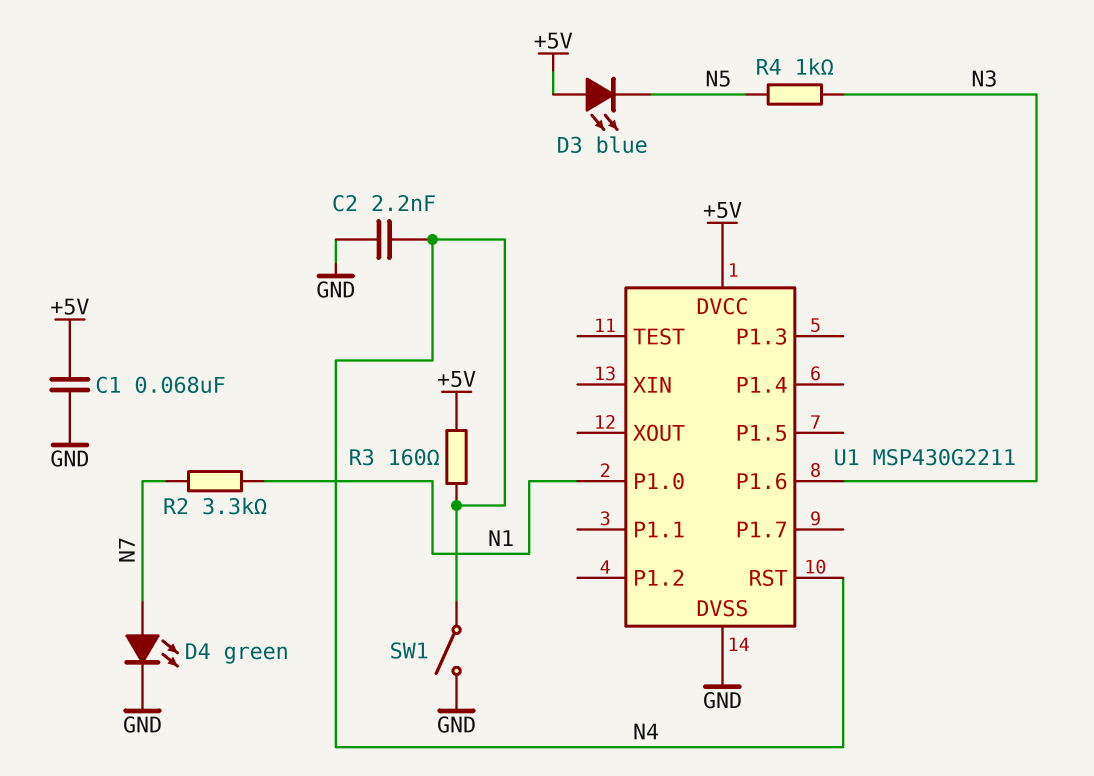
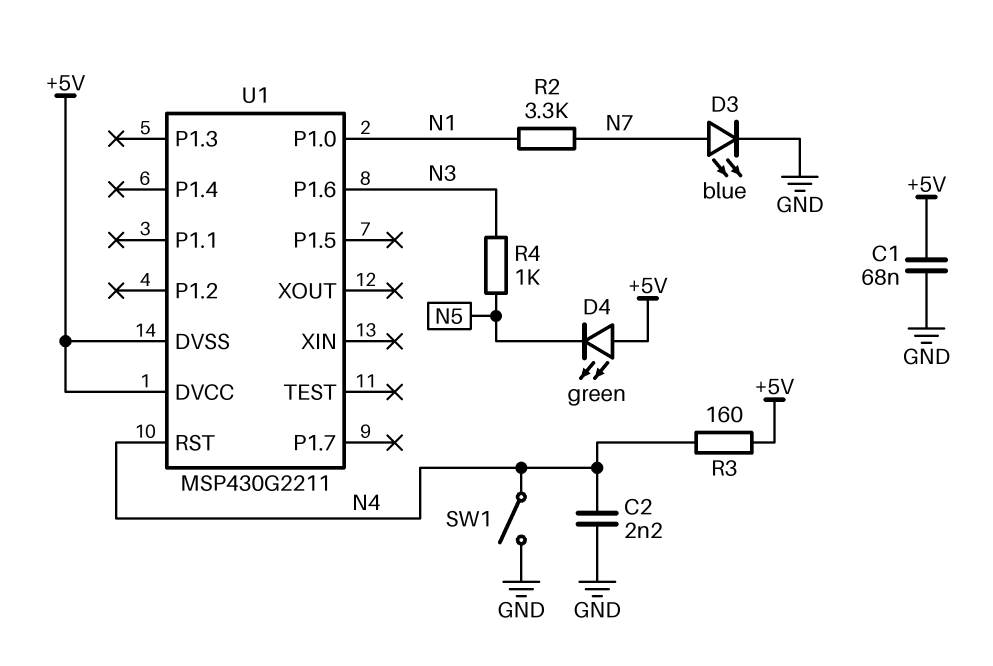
D3: LED blue (A +5V, K N5) -> LED blue (A N7, K GND)
D4: LED green (A N7, K GND) -> LED green (A +5V, K N5)
U1 pin DVSS: GND -> +5V

